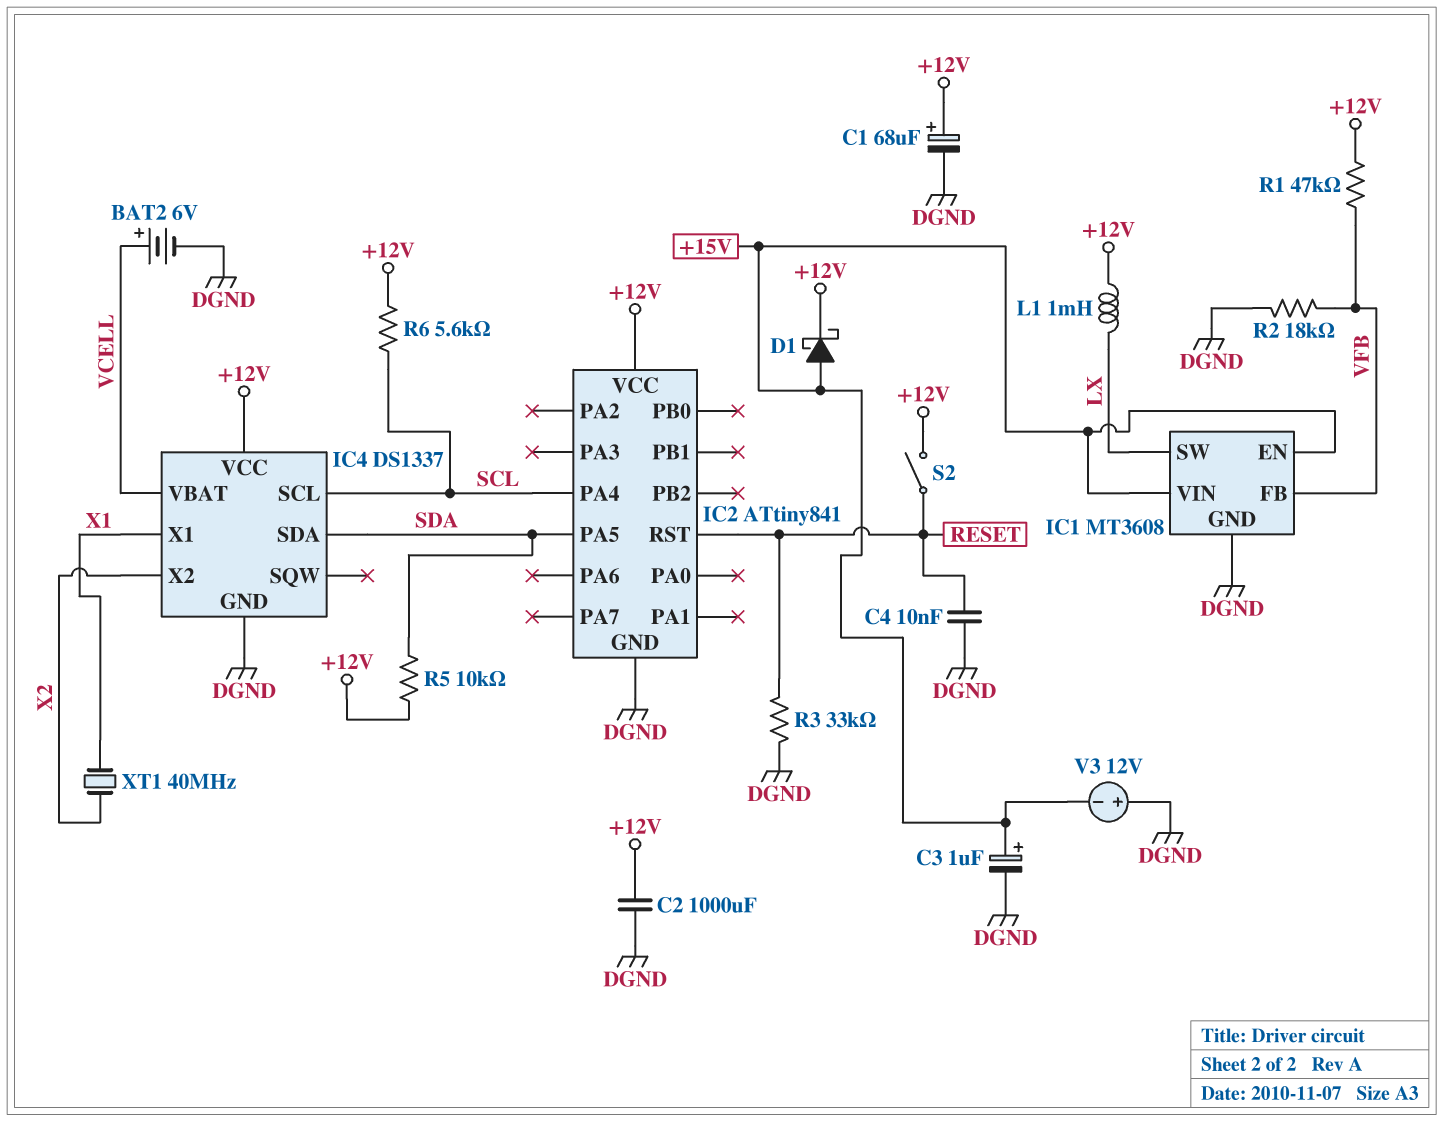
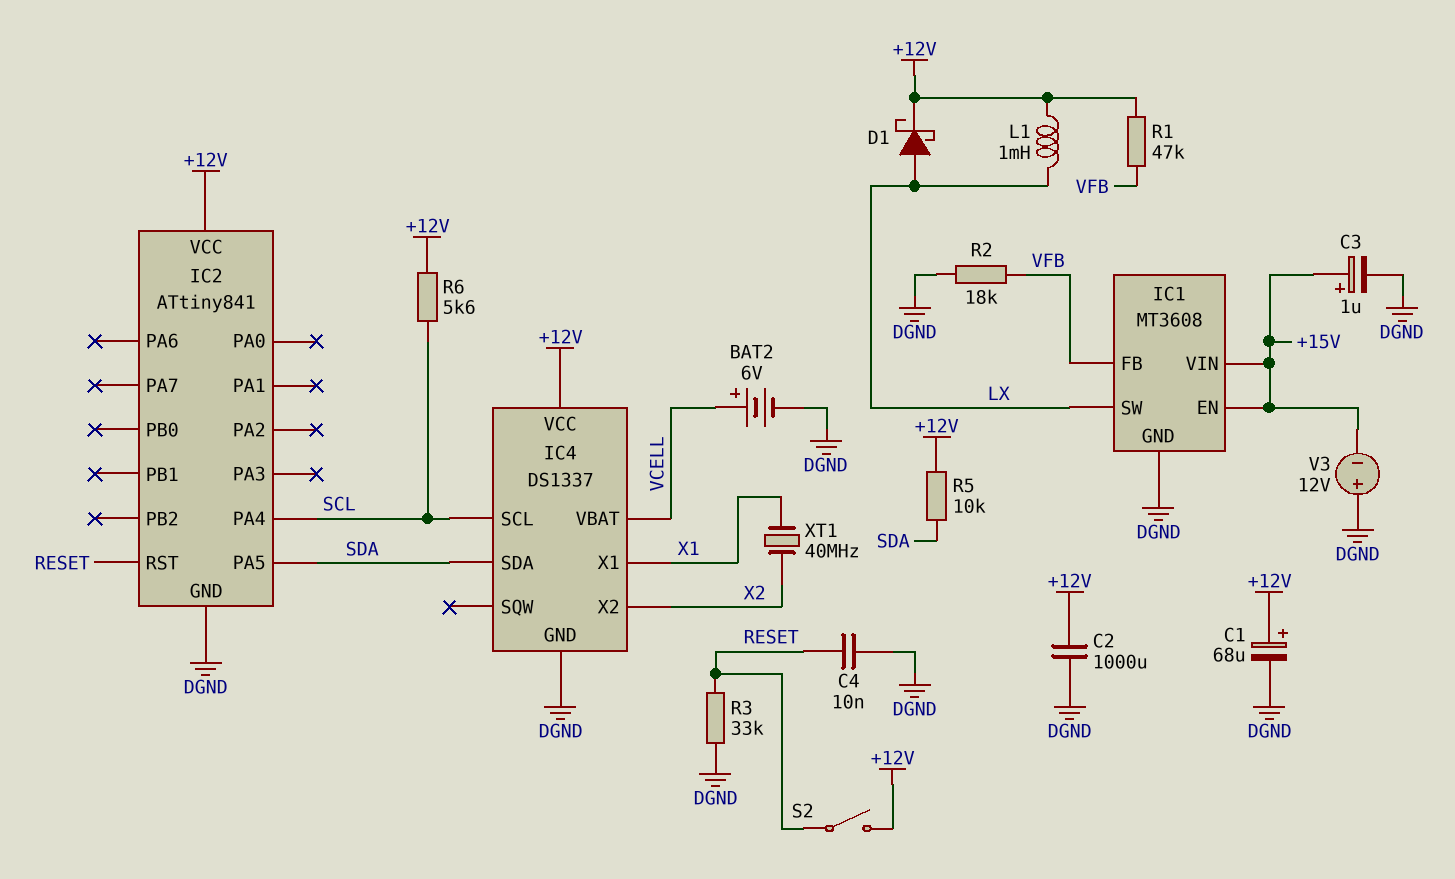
D1: schottky (A +15V, K +12V) -> schottky (A LX, K +12V)

